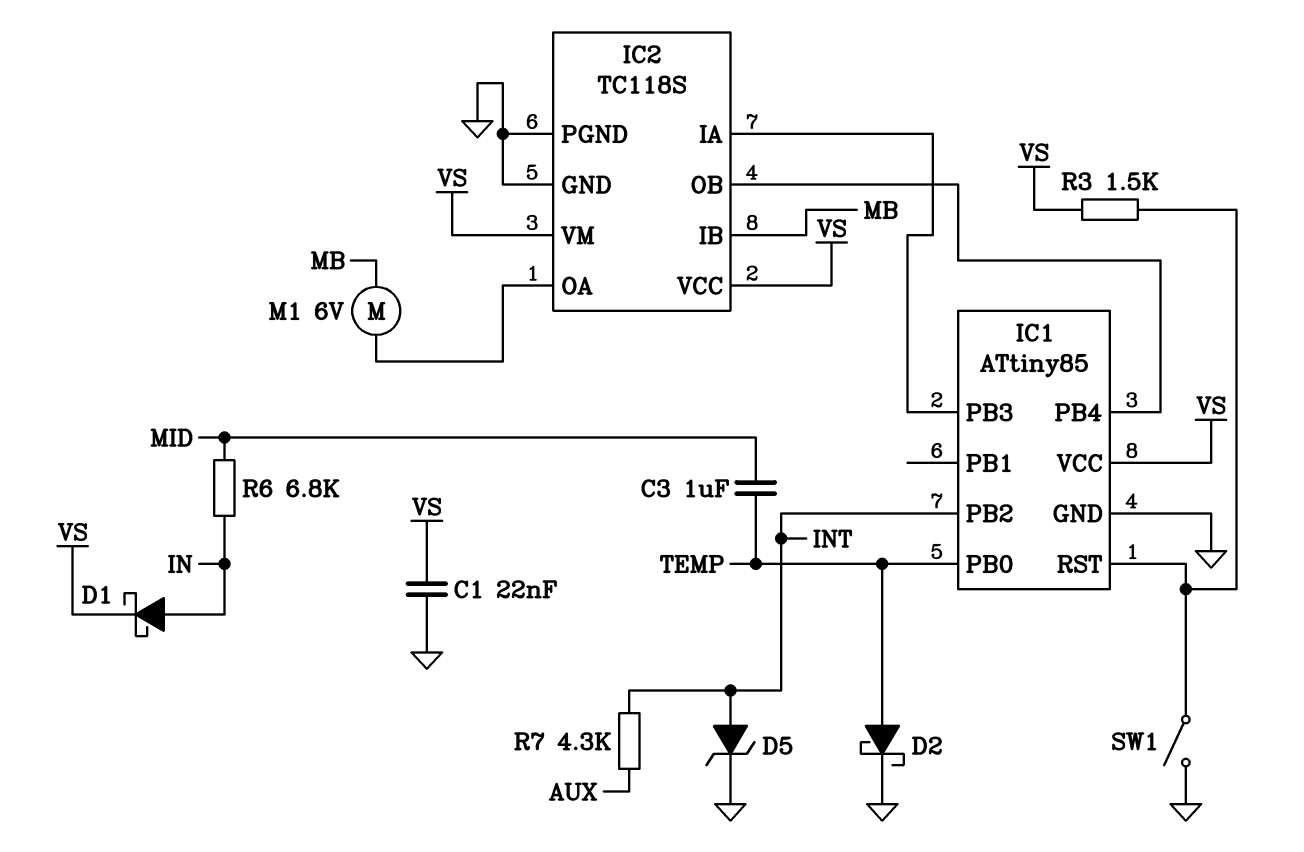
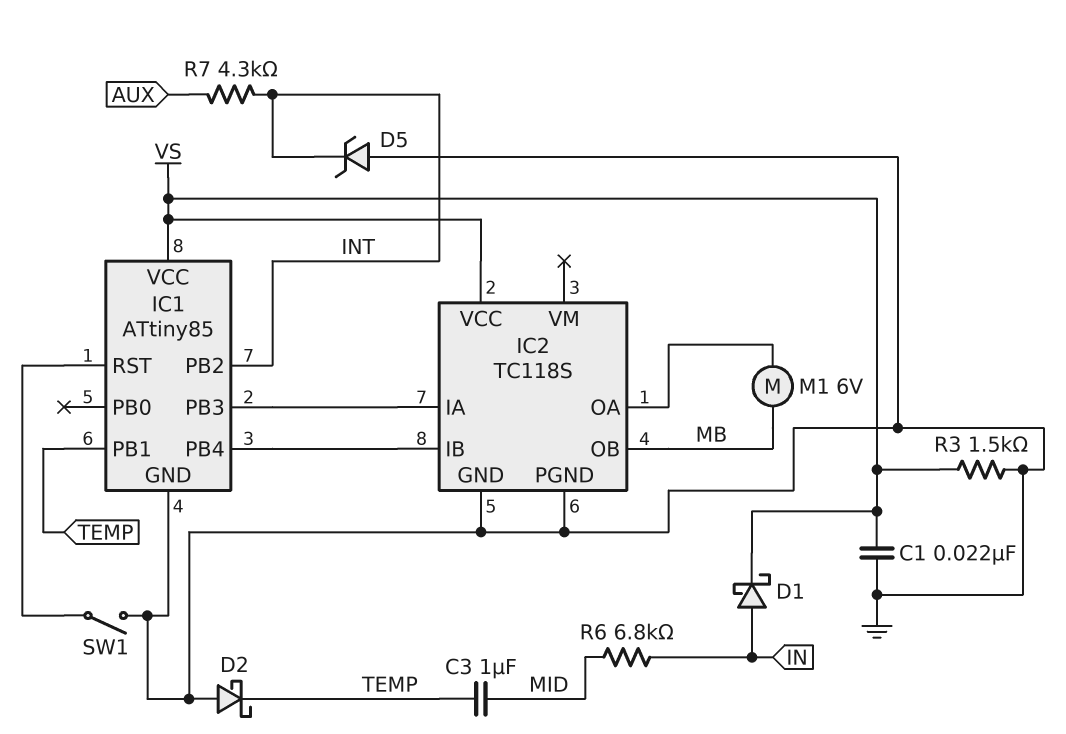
D2: schottky (A TEMP, K GND) -> schottky (A GND, K TEMP)
D5: zener (A INT, K GND) -> zener (A GND, K INT)
IC1 pin PB0: TEMP -> none
IC1 pin PB1: none -> TEMP
IC2 pin IB: MB -> IC1/PB4
IC2 pin OB: IC1/PB4 -> MB
IC2 pin VM: VS -> none
R3: 1.5k (IC1/RST, VS) -> 1.5k (GND, VS)

